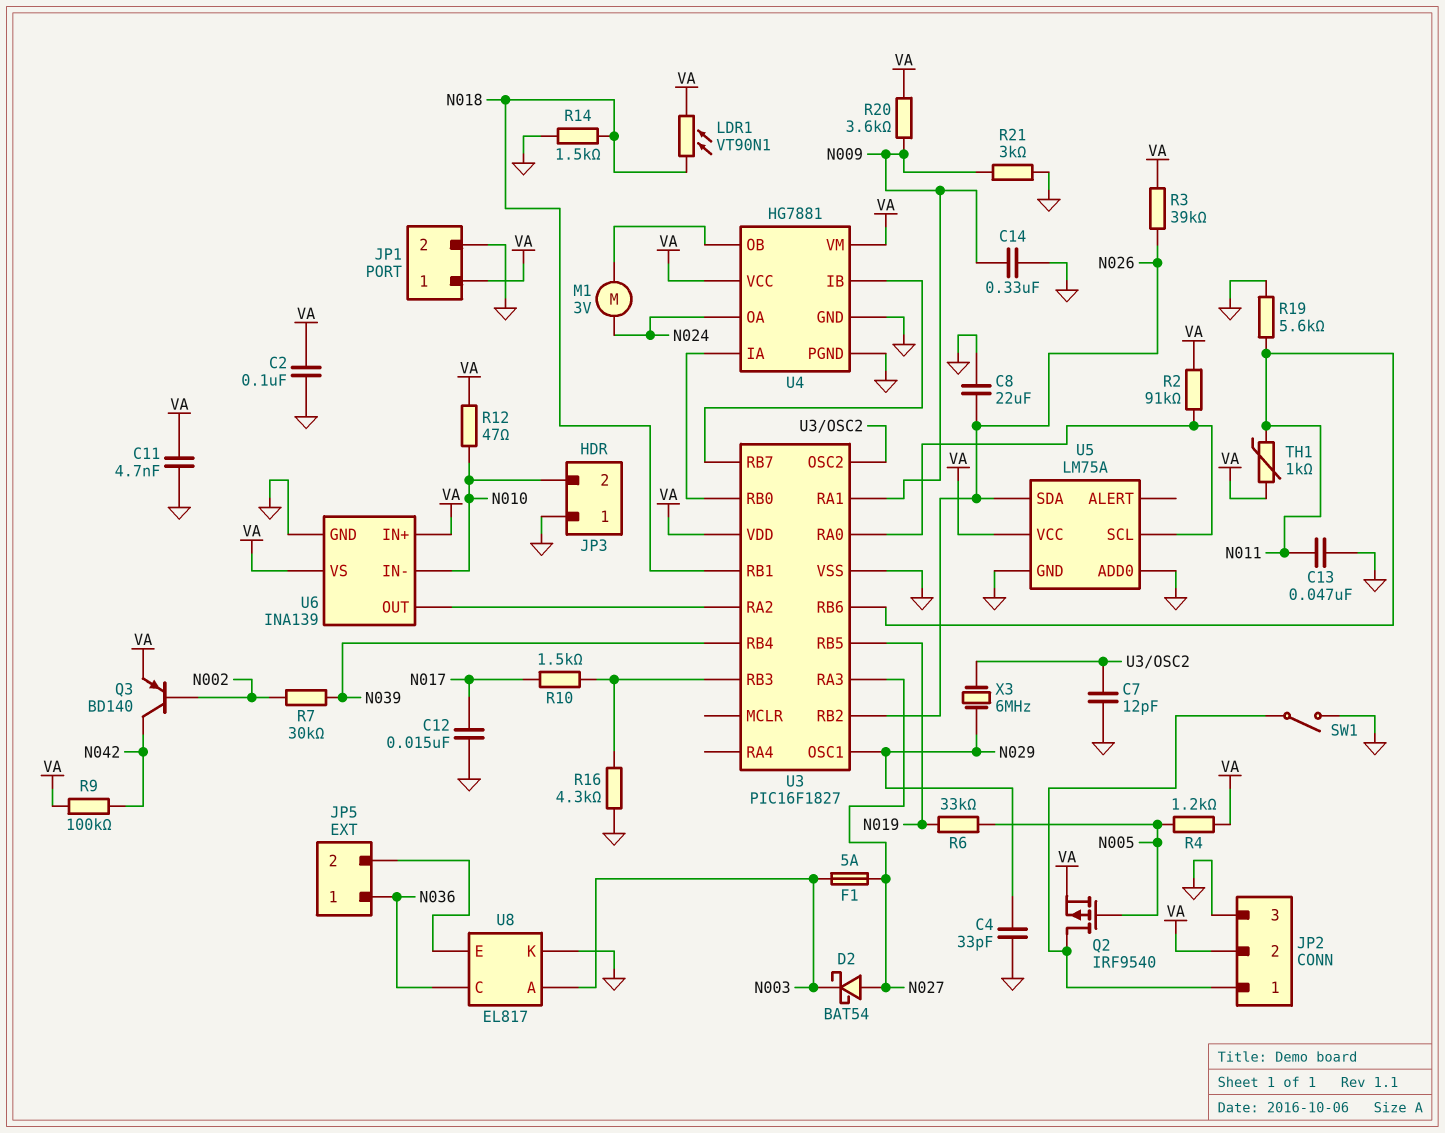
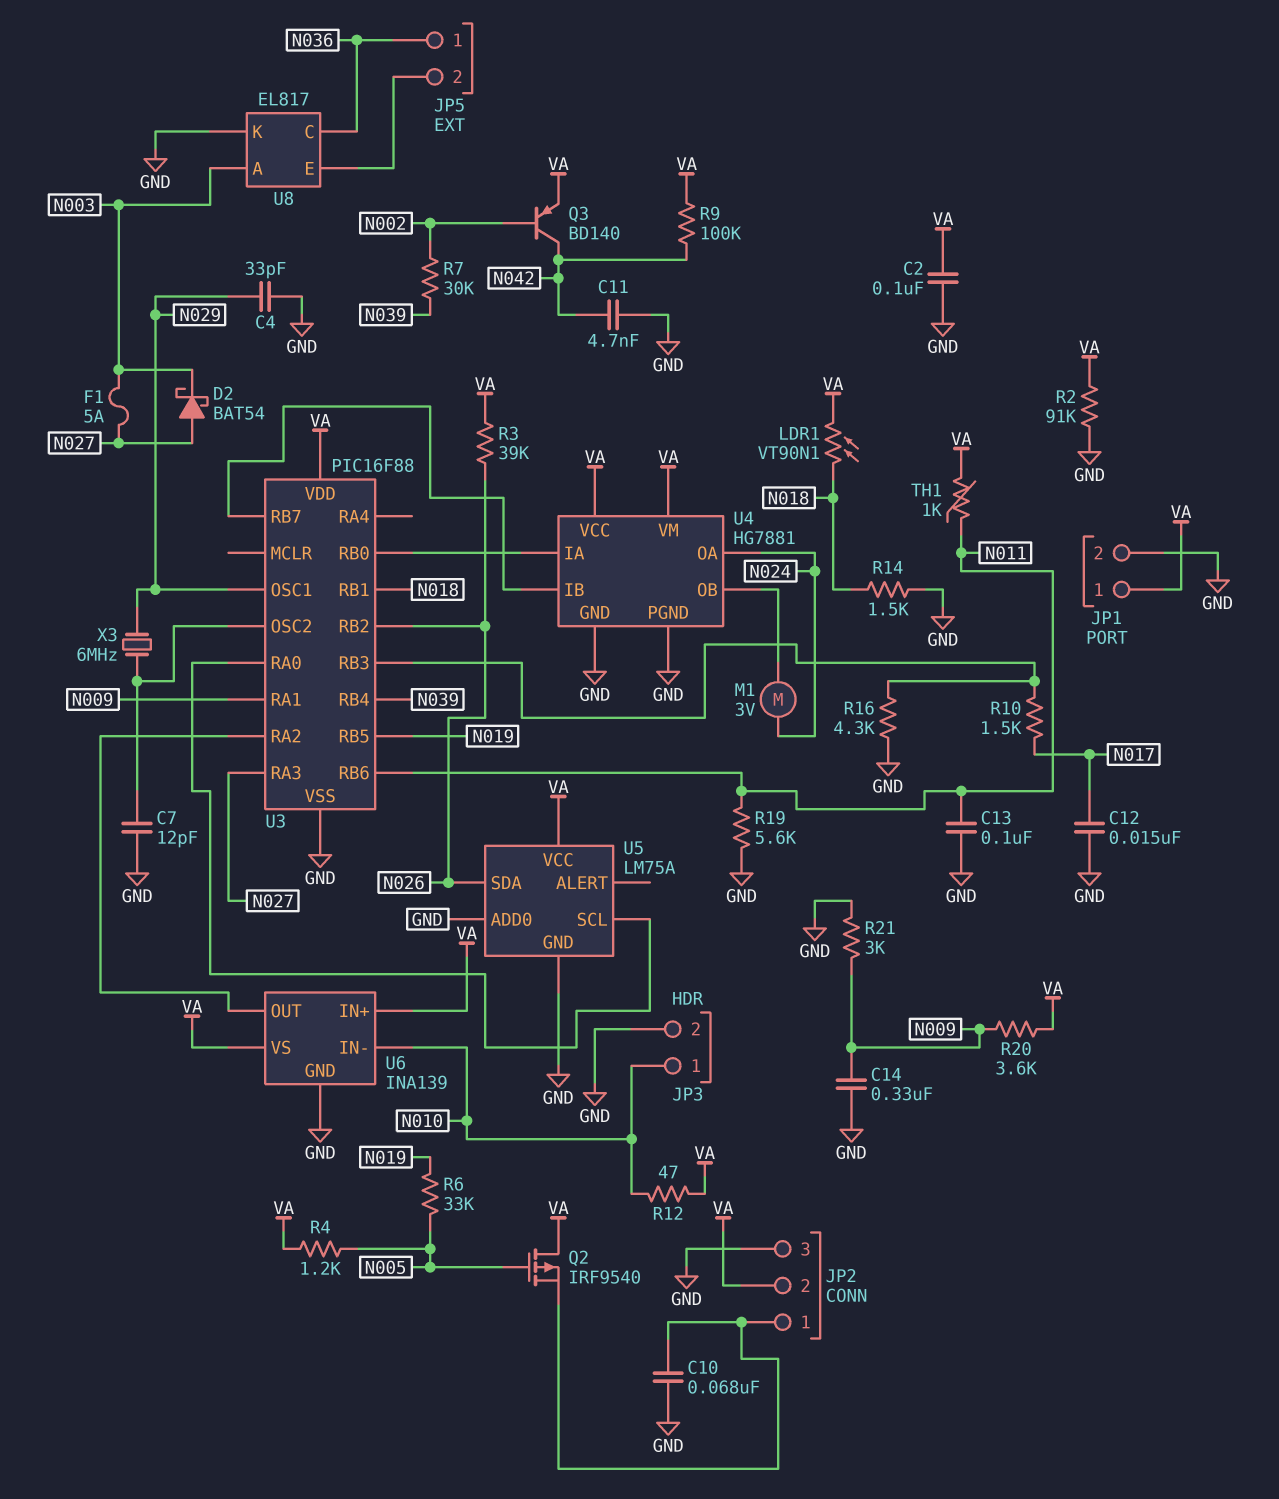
C8: 22uF (GND, N026) -> none
C10: none -> 68nF (GND, JP2/1)
C11: 4.7nF (GND, VA) -> 4.7nF (GND, N042)
C13: 47nF (GND, N011) -> 100nF (GND, N011)
JP3 pin 1: GND -> N010
JP3 pin 2: N010 -> GND
Q2: PMOS IRF9540 (G N005, D JP2/1, S VA) -> PMOS IRF9540 (G N005, D VA, S JP2/1)
R2: 91k (U3/RA0, VA) -> 91k (GND, VA)
SW1: switch (GND, JP2/1) -> none
U3: PIC16F1827 -> PIC16F88

